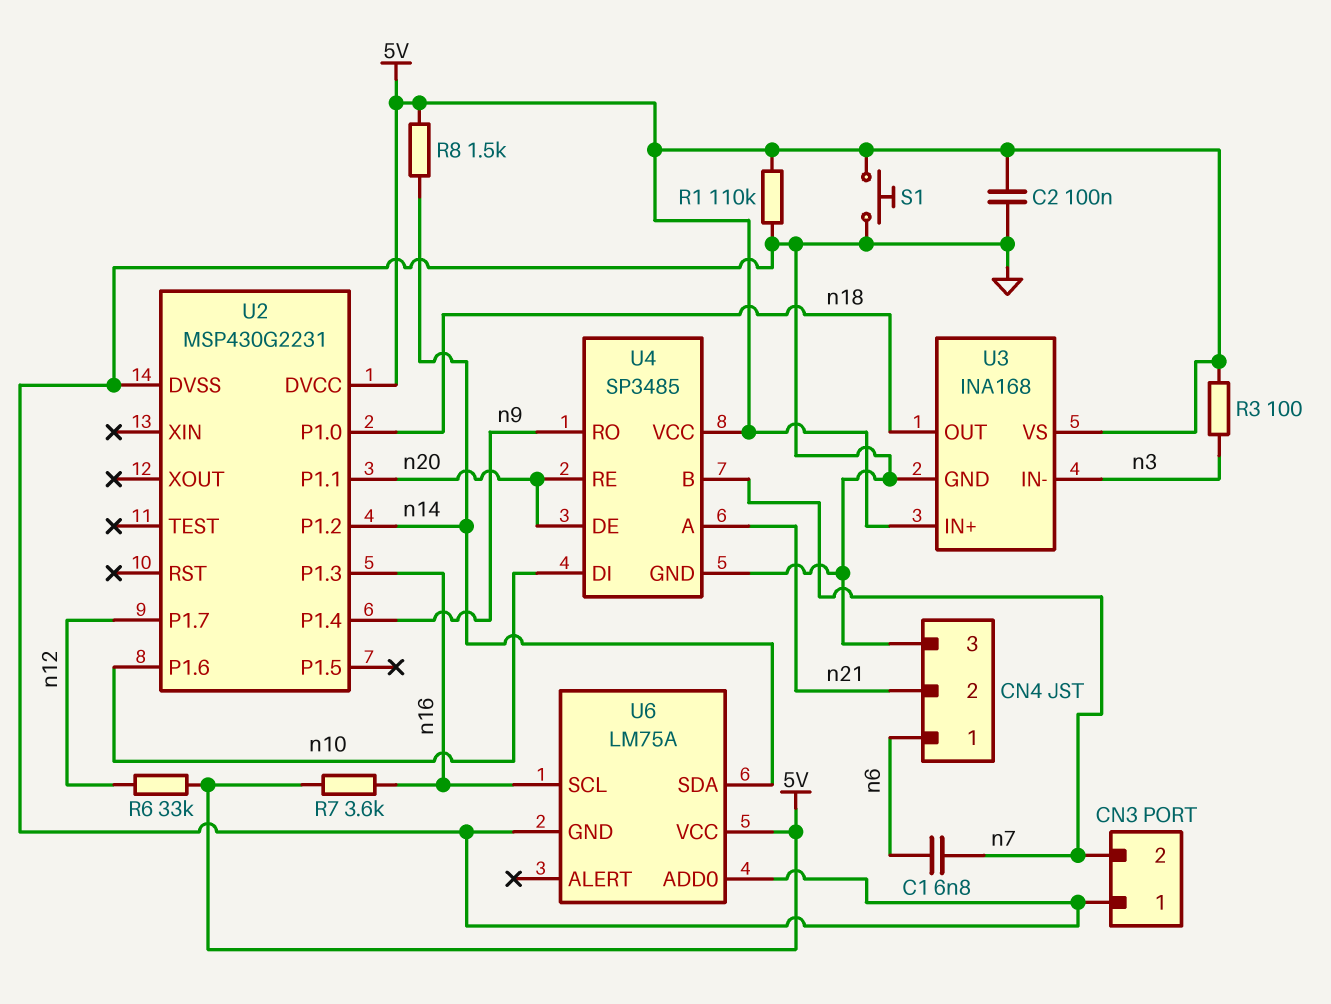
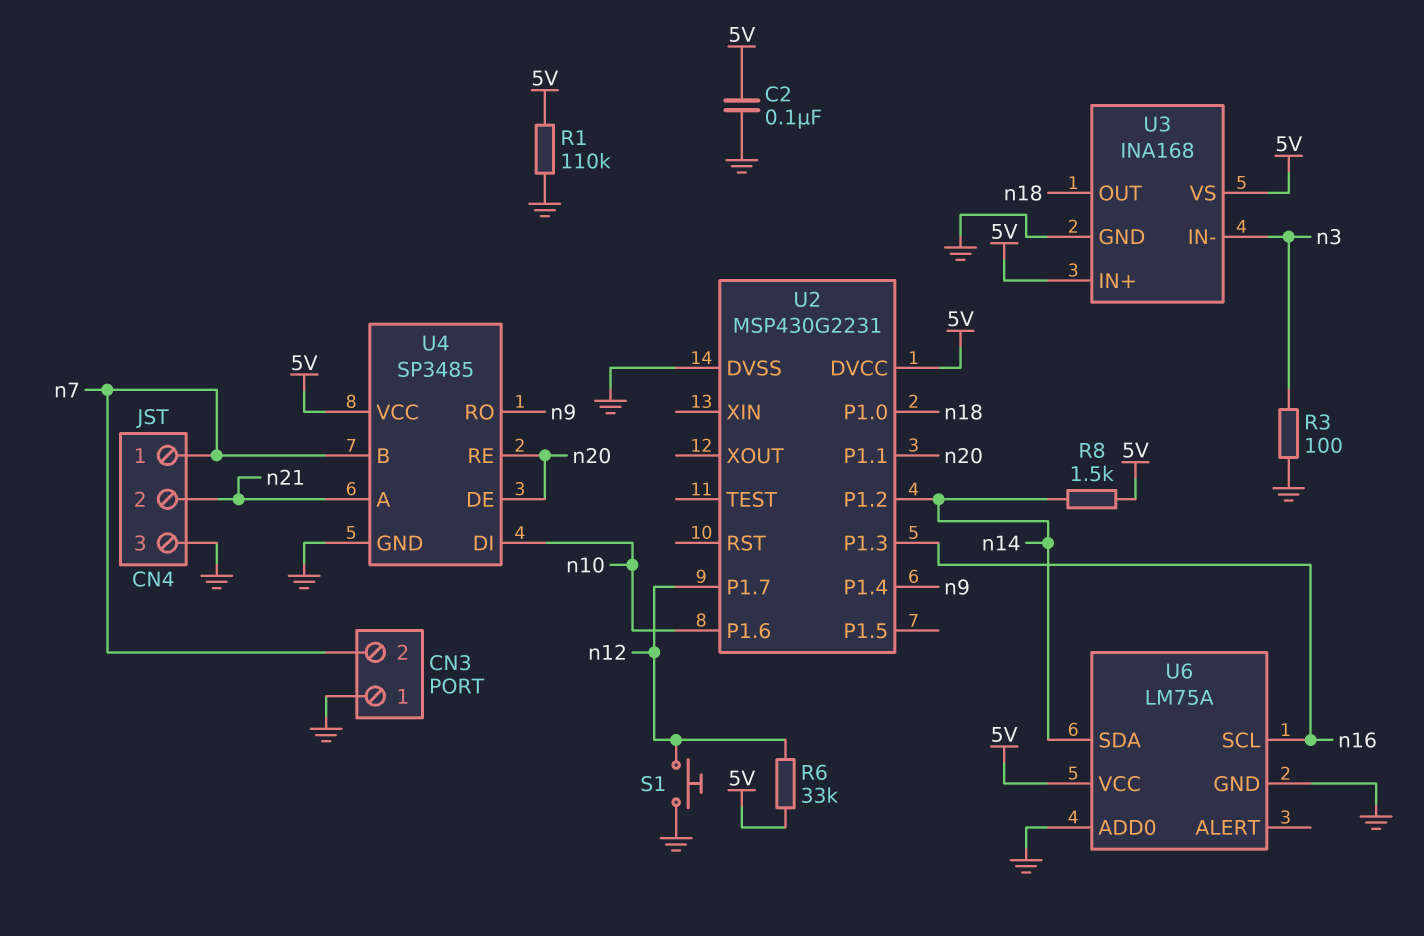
C1: 6.8nF (n6, n7) -> none
CN4 pin 1: n6 -> n7
R3: 100 (5V, n3) -> 100 (GND, n3)
R7: 3.6k (5V, n16) -> none
S1: button (5V, GND) -> button (GND, n12)

